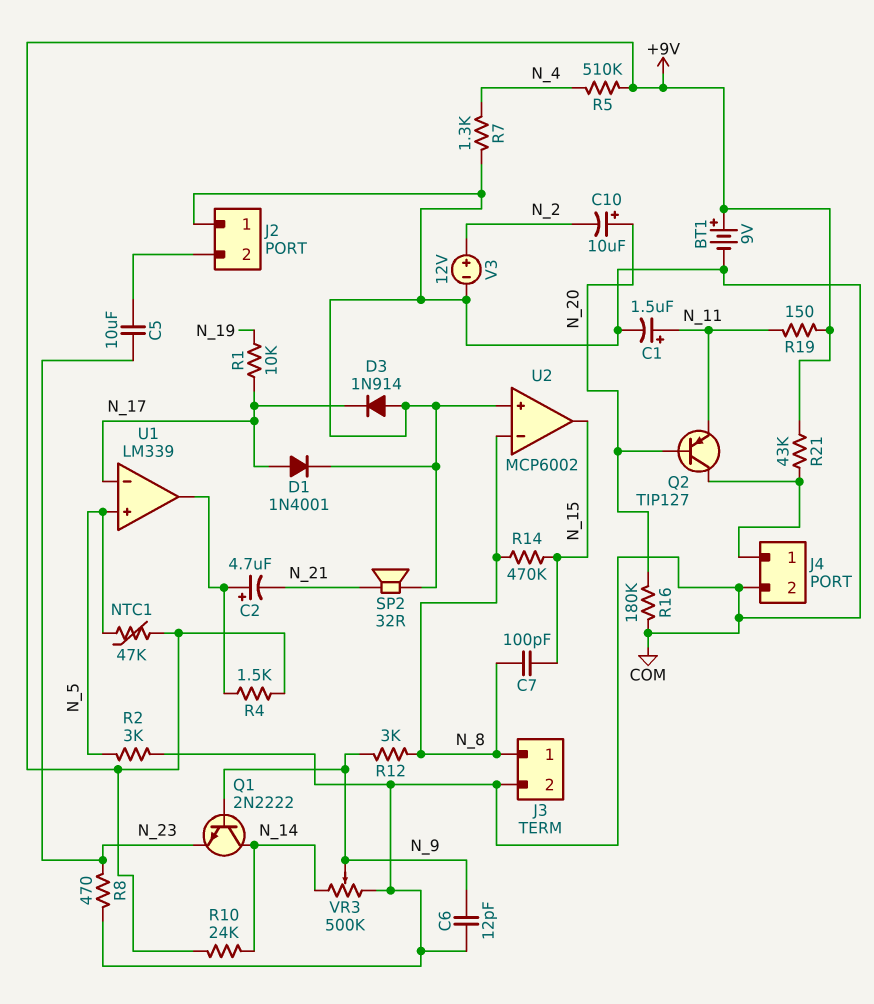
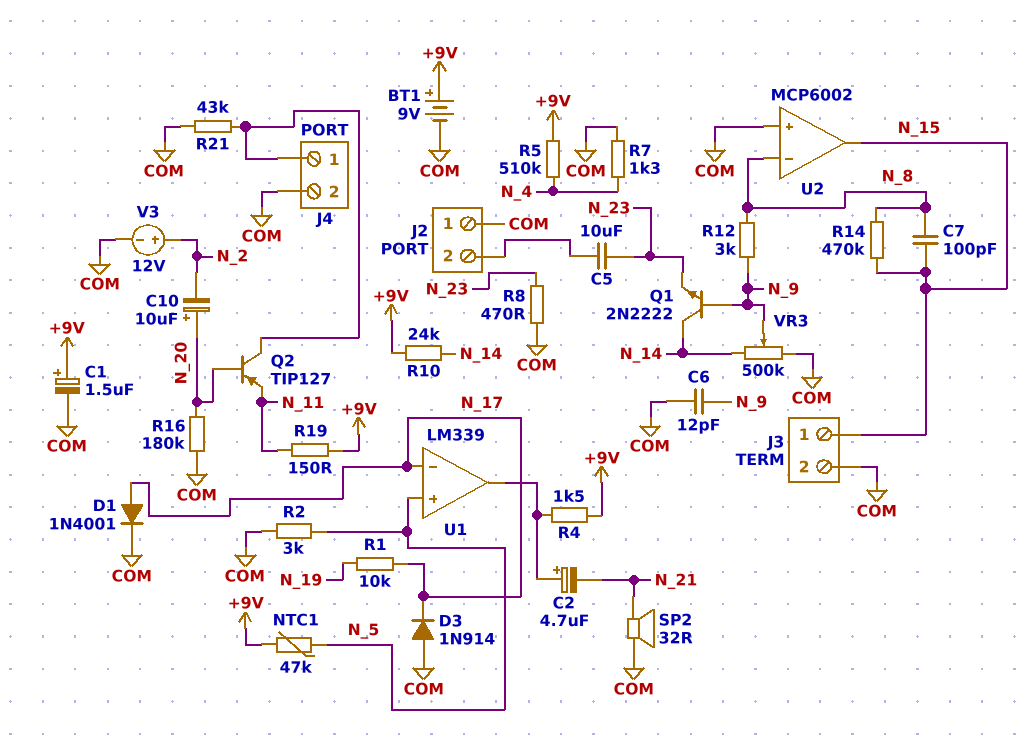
C1: 1.5uF (plus N_11, minus COM) -> 1.5uF (plus +9V, minus COM)
J3 pin 1: N_8 -> N_15
R21: 43k (+9V, J4/1) -> 43k (COM, J4/1)

